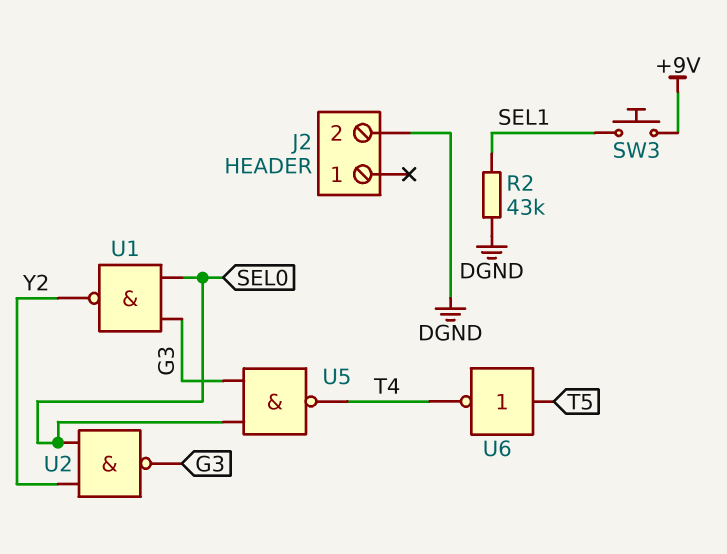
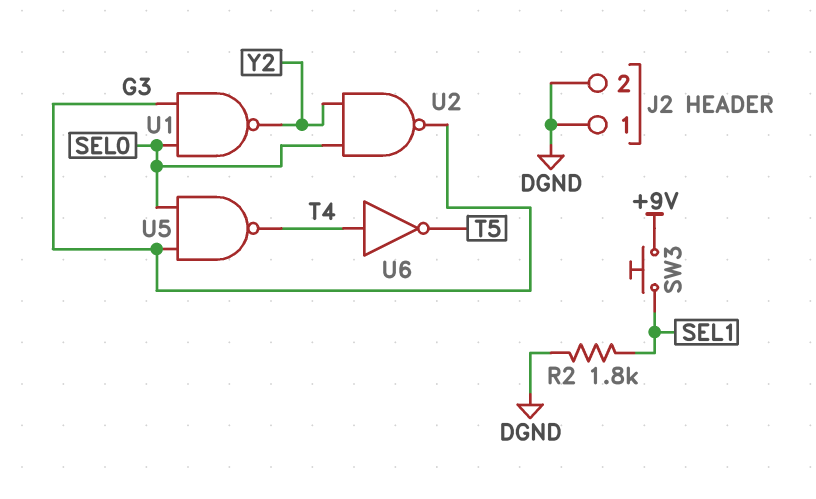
J2 pin 1: none -> DGND
R2: 43k (DGND, SEL1) -> 1.8k (DGND, SEL1)
U6: NOT (in T5, out T4) -> NOT (in T4, out T5)

